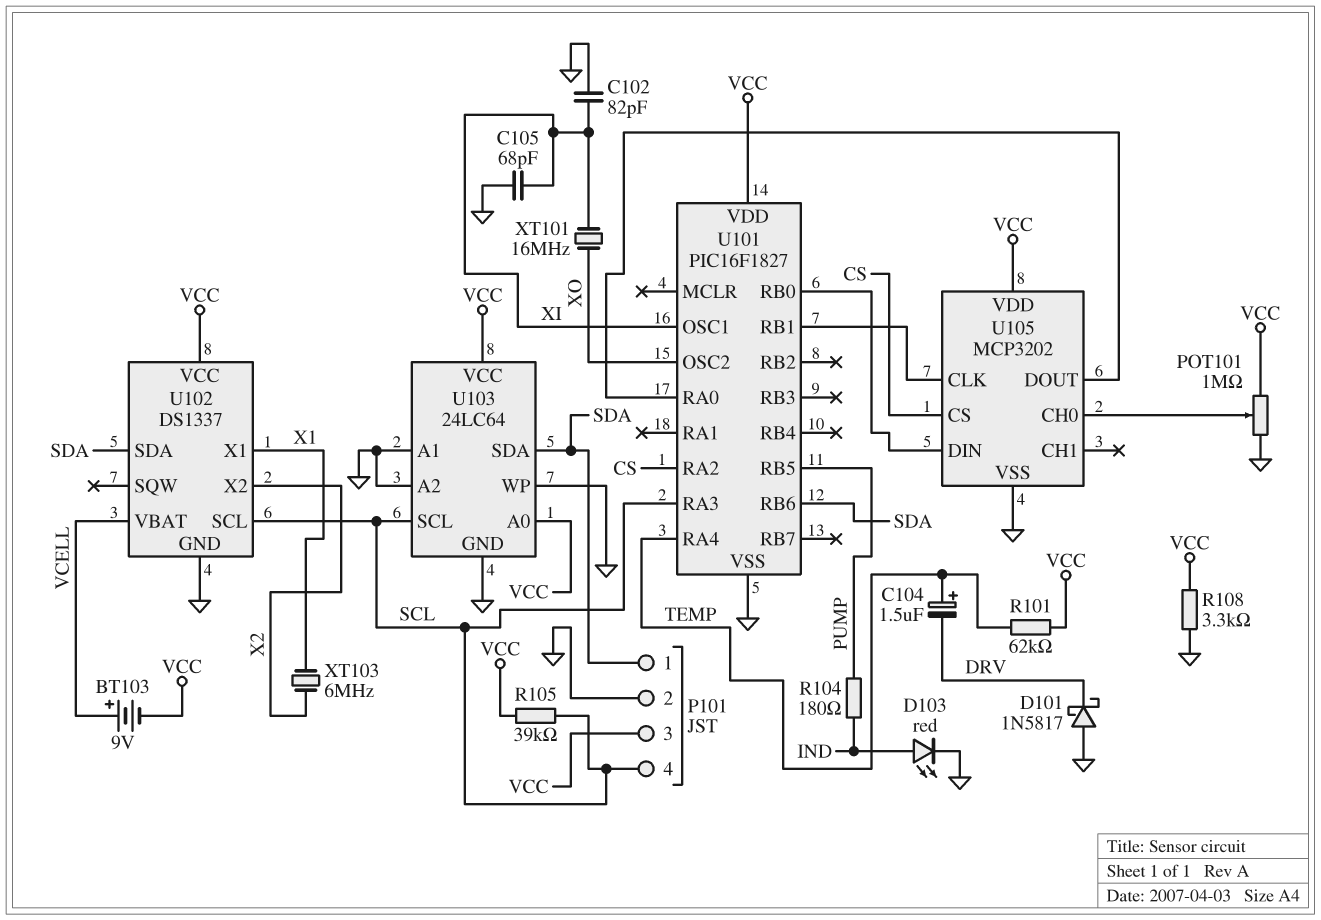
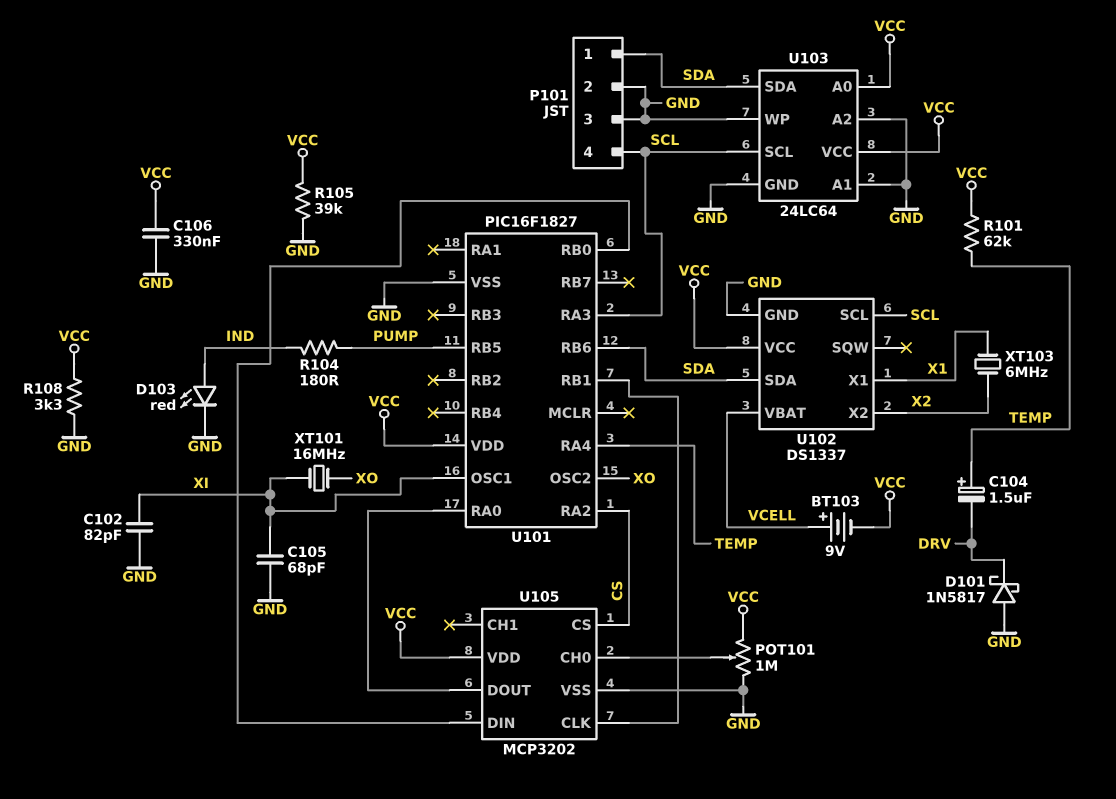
C106: none -> 330nF (GND, VCC)
P101 pin 3: VCC -> GND
R105: 39k (SCL, VCC) -> 39k (GND, VCC)

